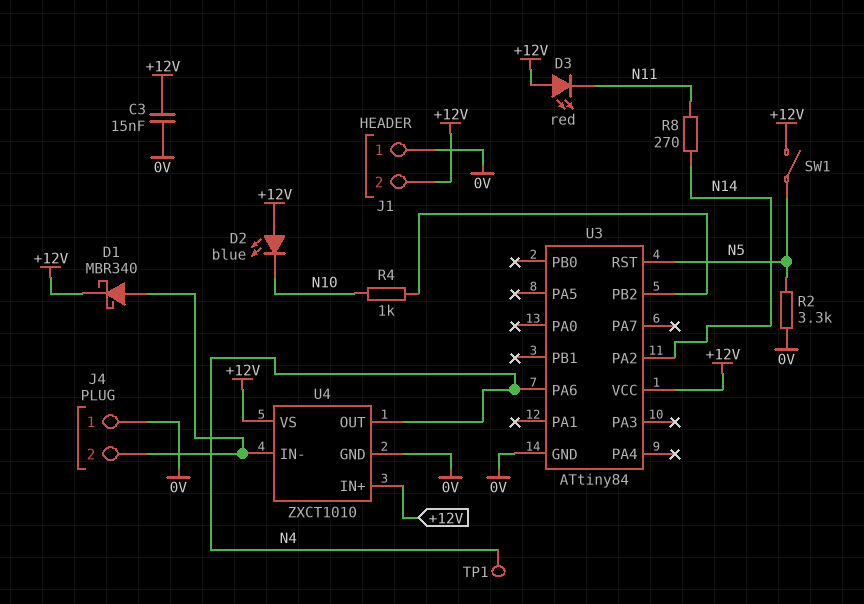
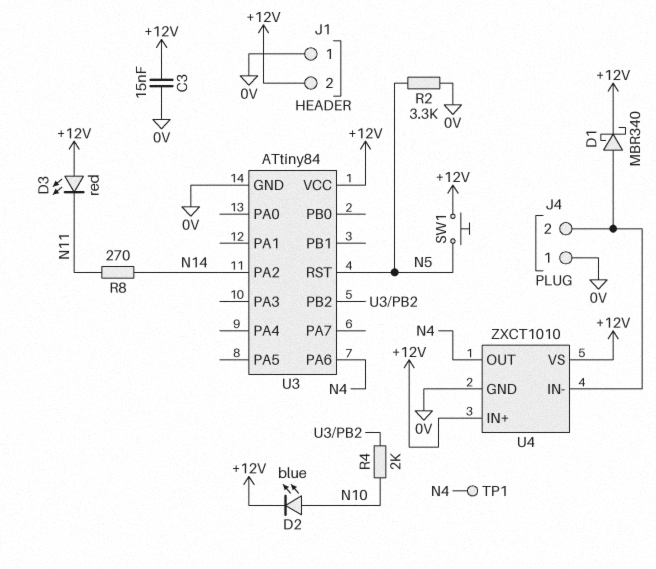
D2: LED blue (A +12V, K N10) -> LED blue (A N10, K +12V)
R4: 1k (N10, U3/PB2) -> 2k (N10, U3/PB2)
SW1: switch (+12V, N5) -> button (+12V, N5)

